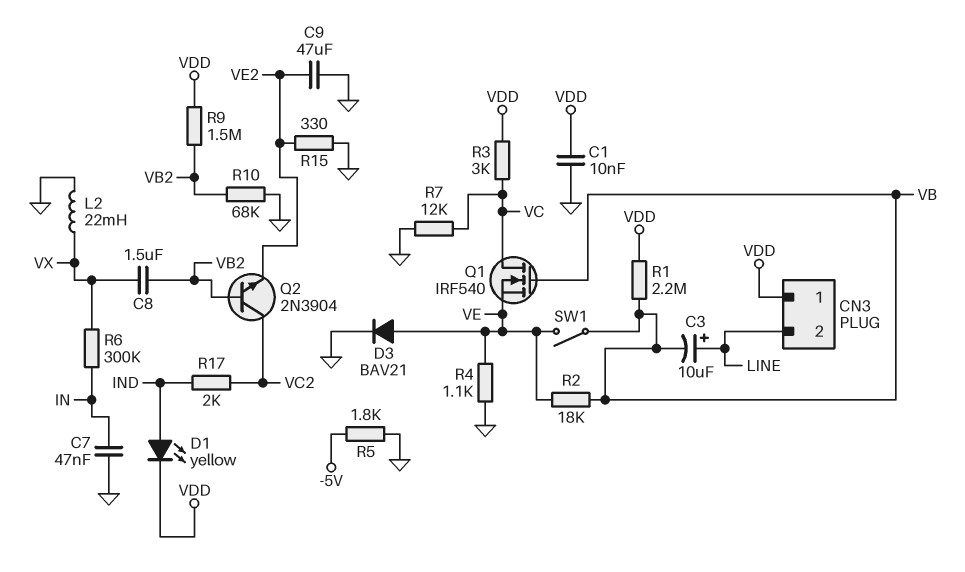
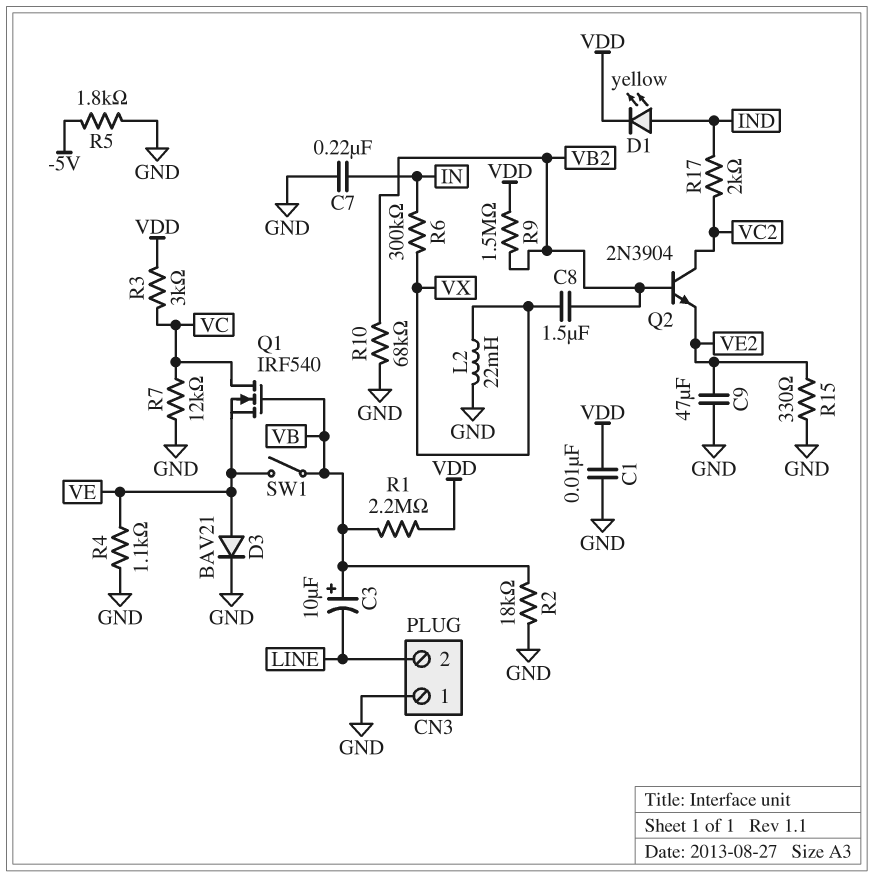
C3: 10uF (plus LINE, minus VB) -> 10uF (plus VB, minus LINE)
C7: 47nF (GND, IN) -> 220nF (GND, IN)
CN3 pin 1: VDD -> GND
R2: 18k (VB, VE) -> 18k (GND, VB)

